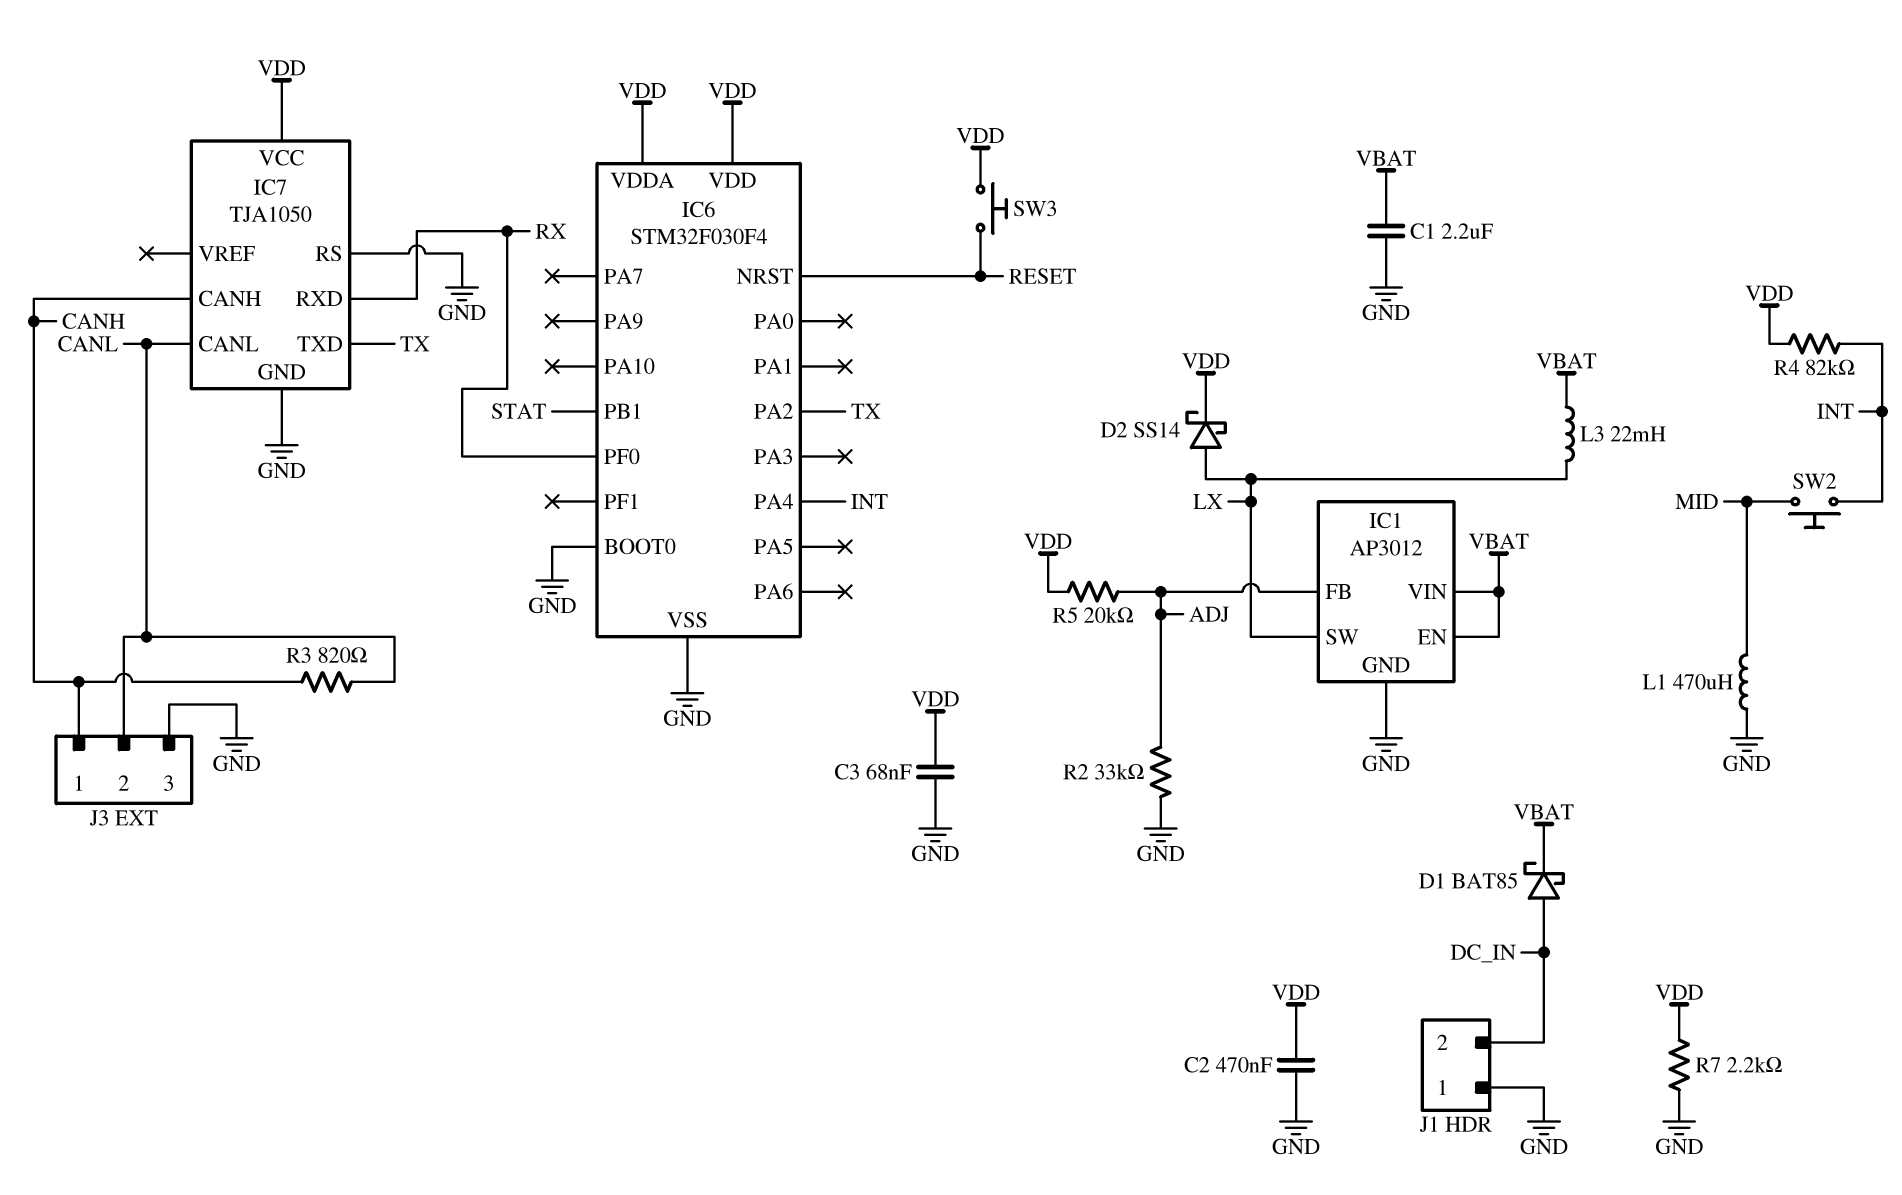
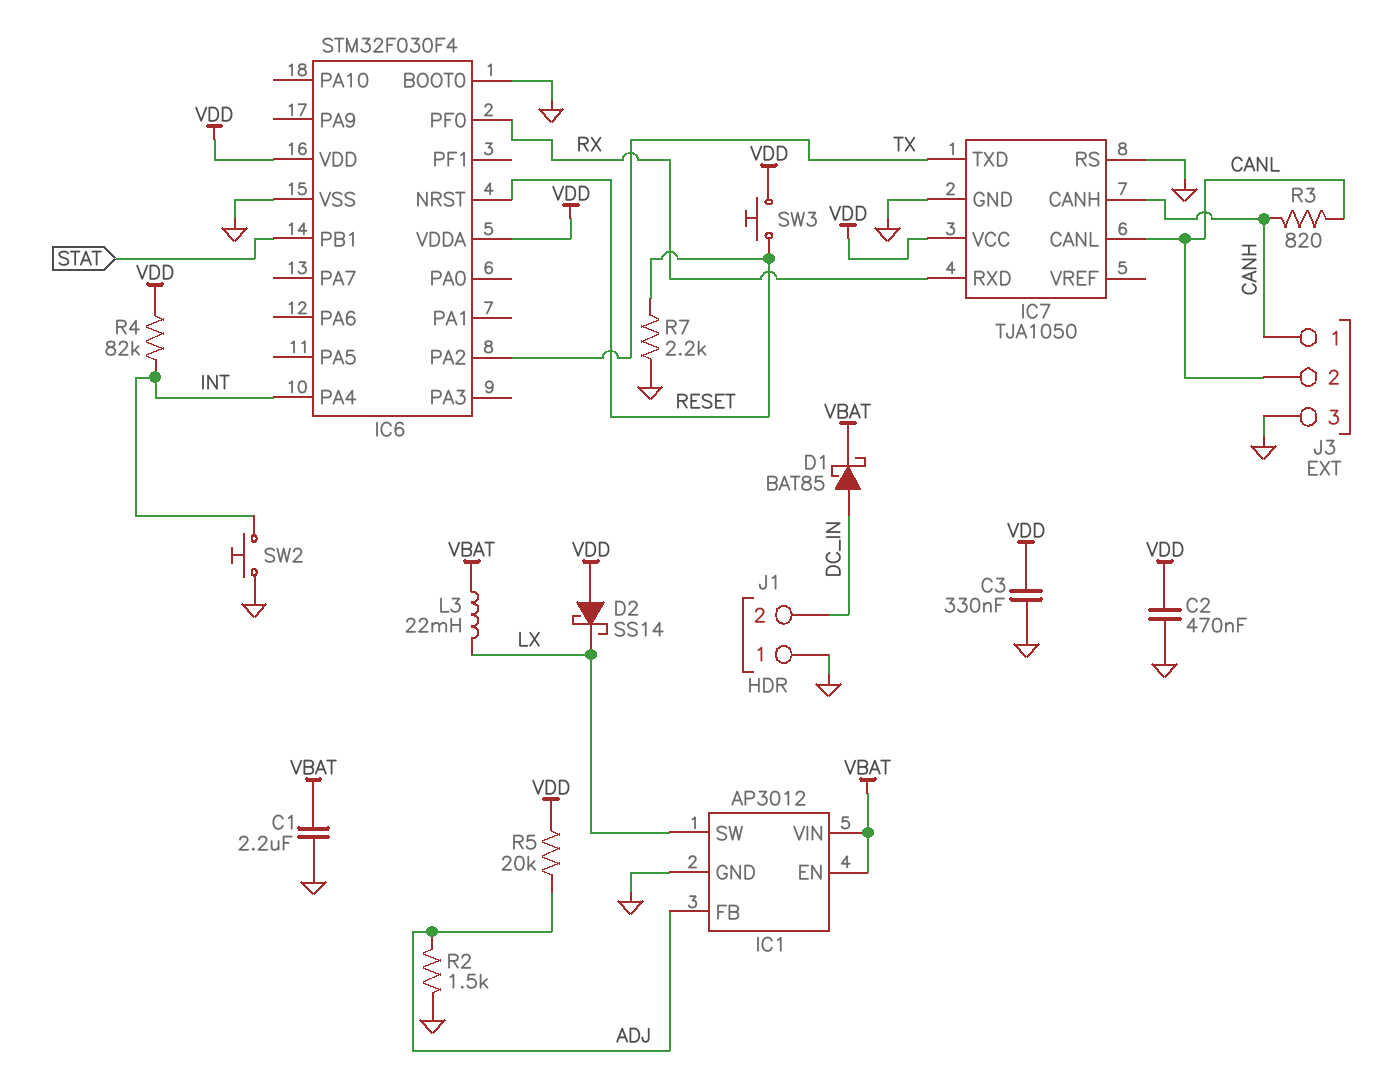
C3: 68nF (GND, VDD) -> 330nF (GND, VDD)
D2: schottky SS14 (A LX, K VDD) -> schottky SS14 (A VDD, K LX)
L1: 470uH (GND, MID) -> none
R2: 33k (ADJ, GND) -> 1.5k (ADJ, GND)
R7: 2.2k (GND, VDD) -> 2.2k (GND, RESET)
SW2: button (INT, MID) -> button (GND, INT)

